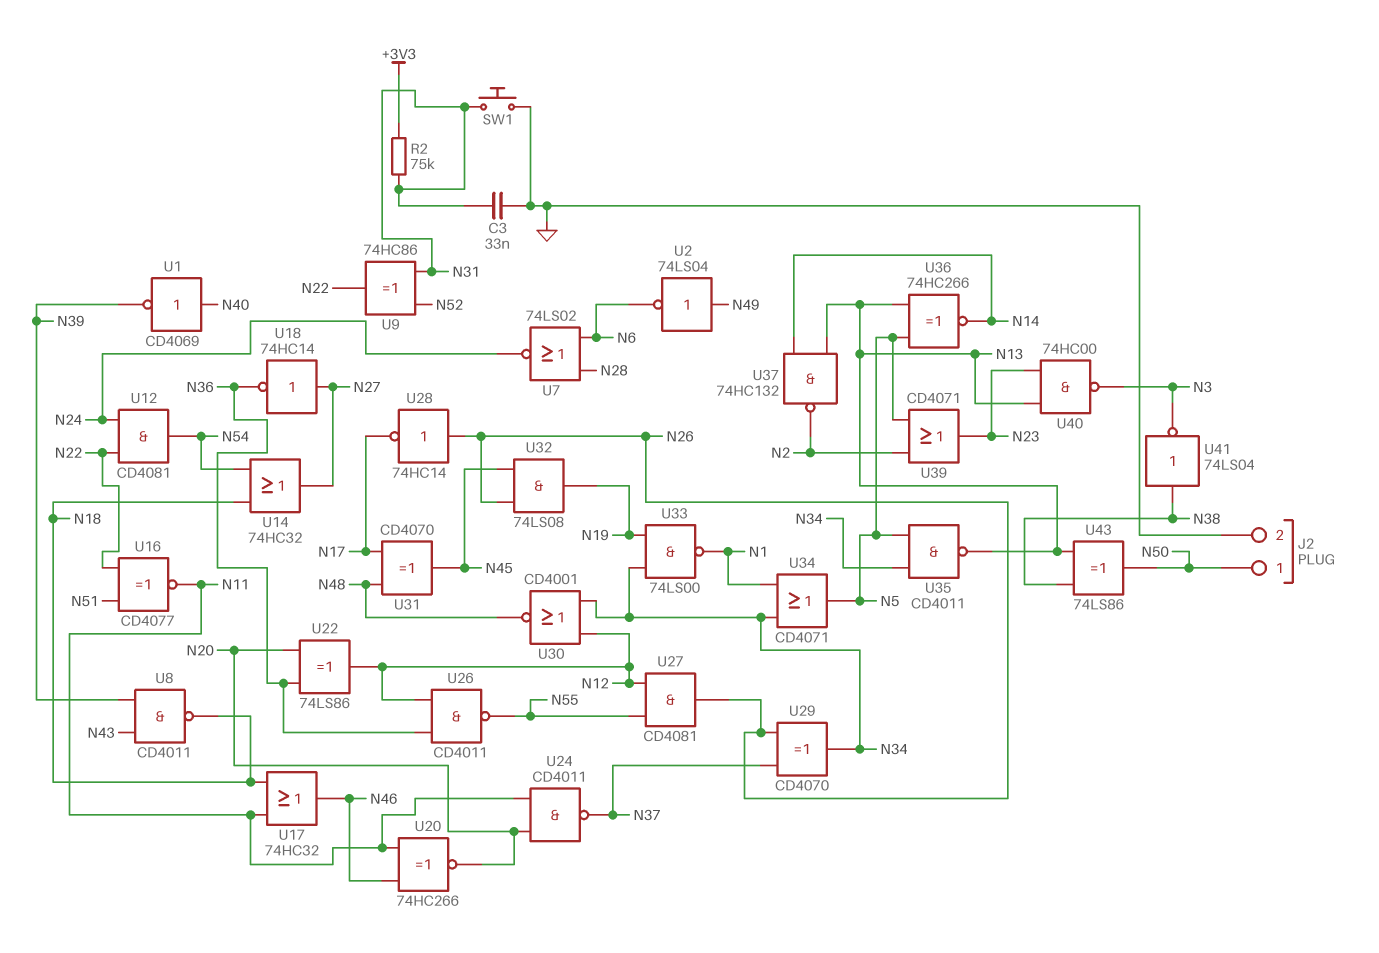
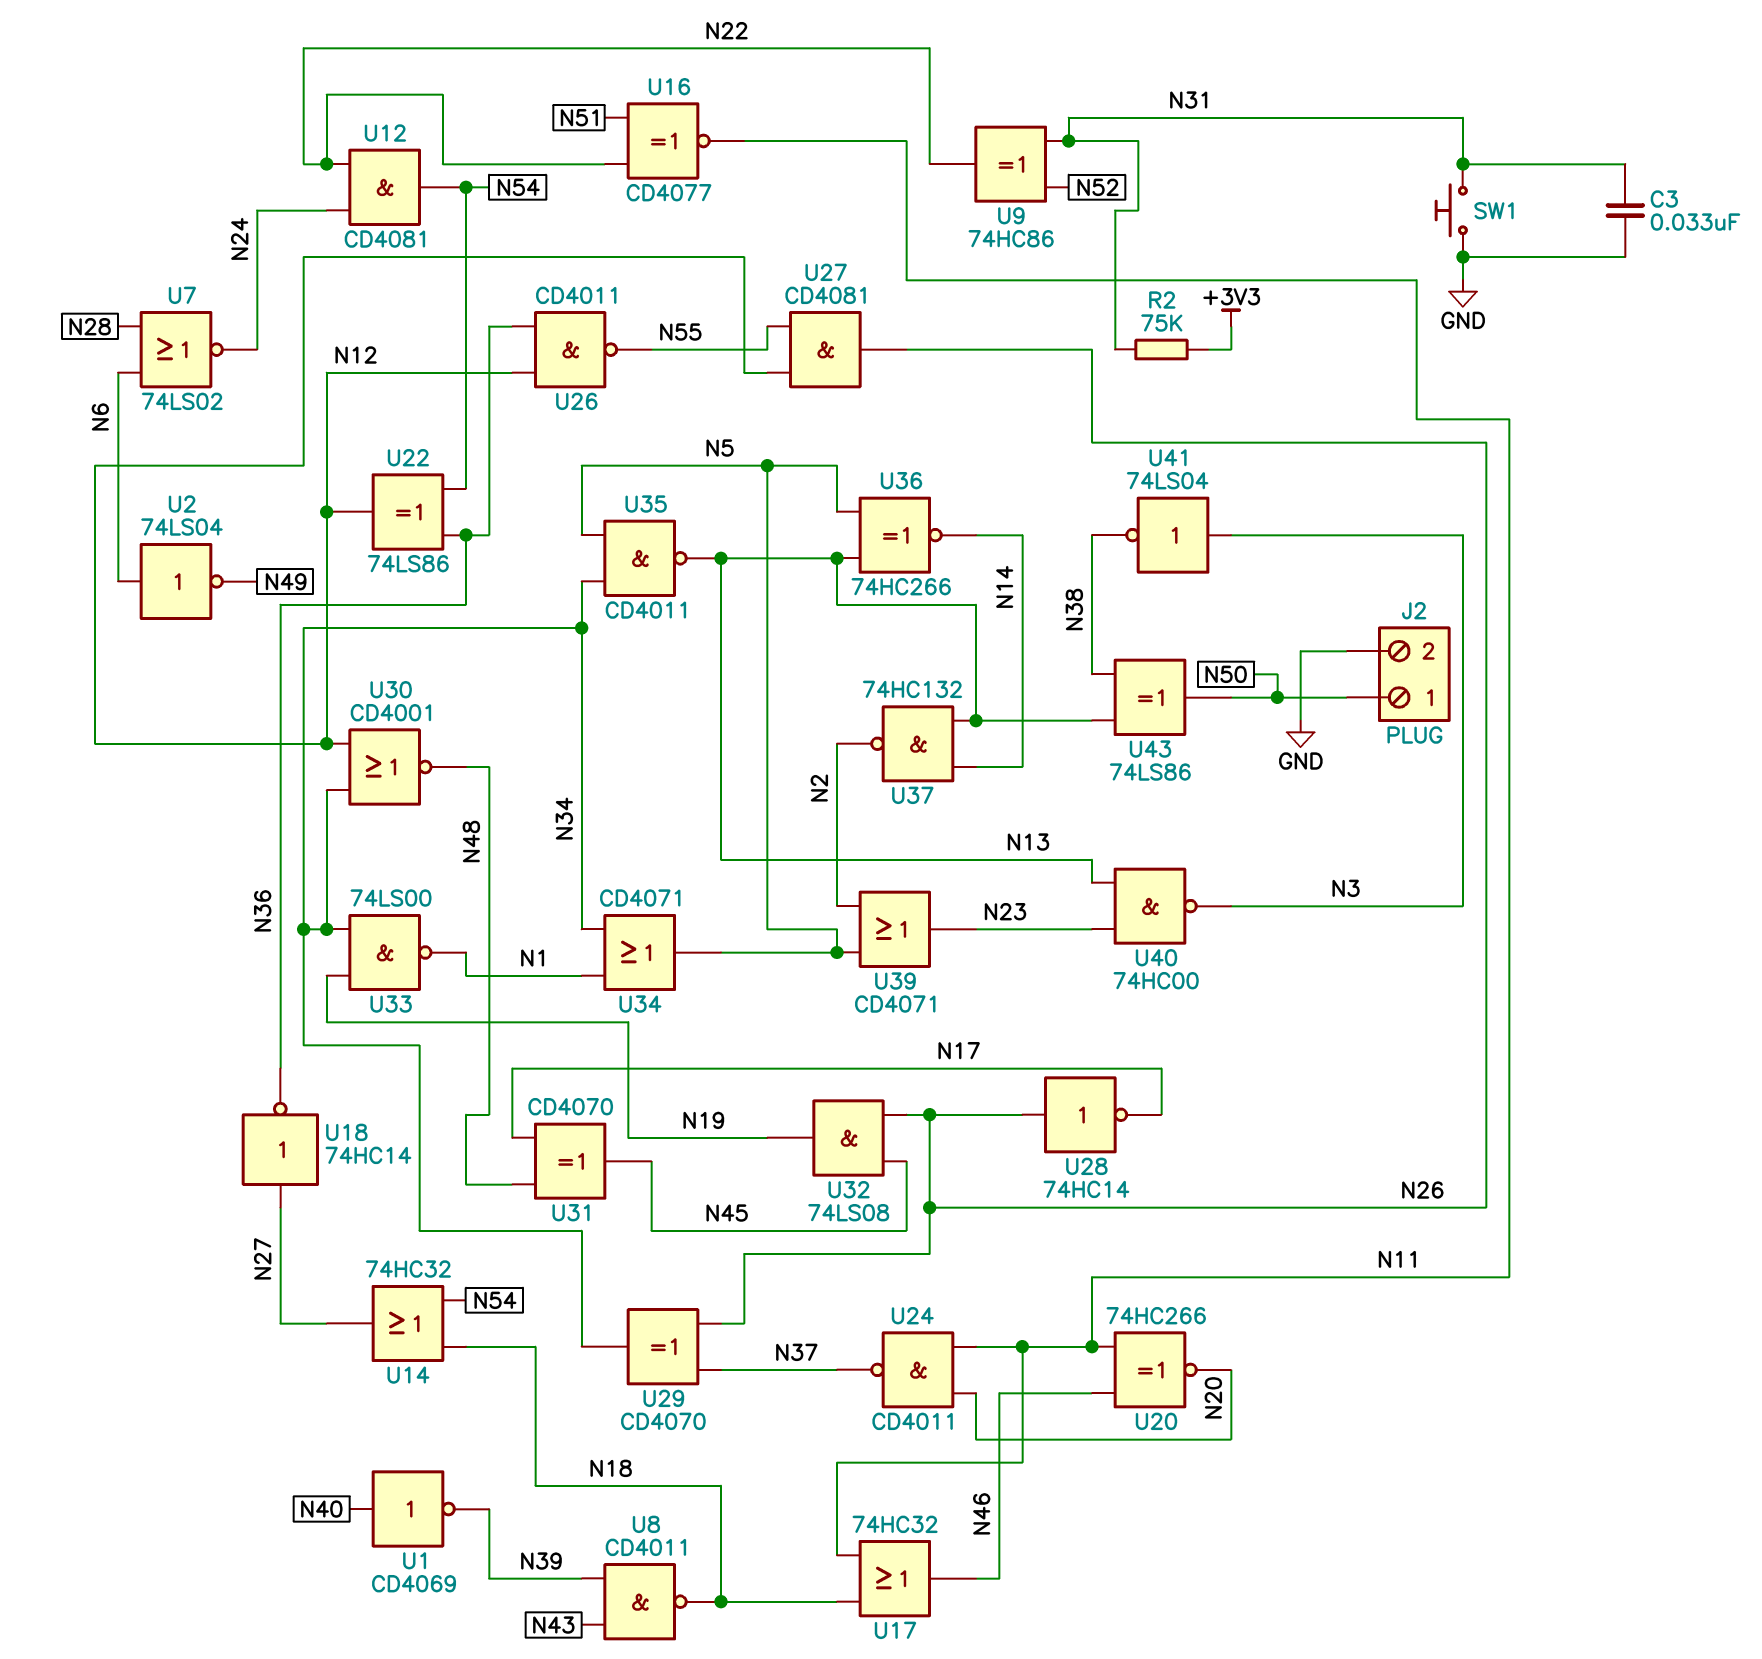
U2: NOT 74LS04 (in N49, out N6) -> NOT 74LS04 (in N6, out N49)
U22: XOR 74LS86 (in N20, in N36, out N12) -> XOR 74LS86 (in N36, in N54, out N12)
U41: NOT 74LS04 (in N38, out N3) -> NOT 74LS04 (in N3, out N38)

